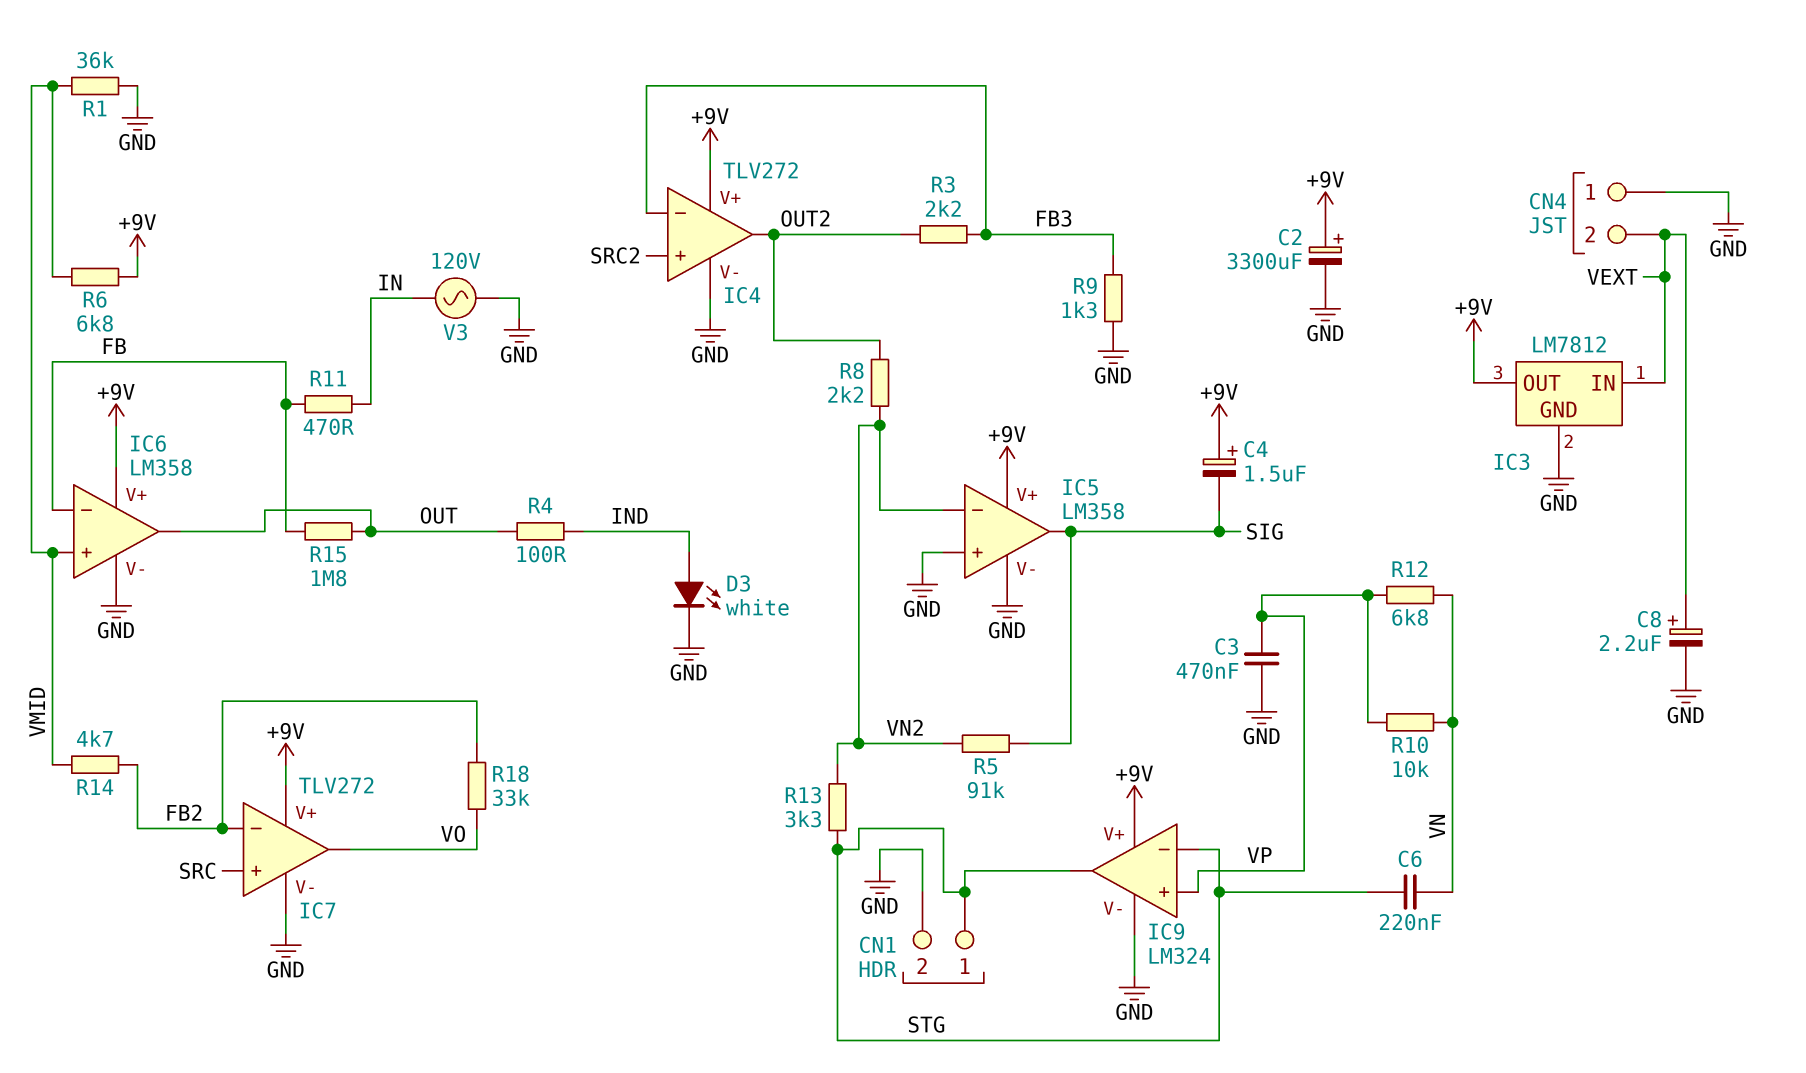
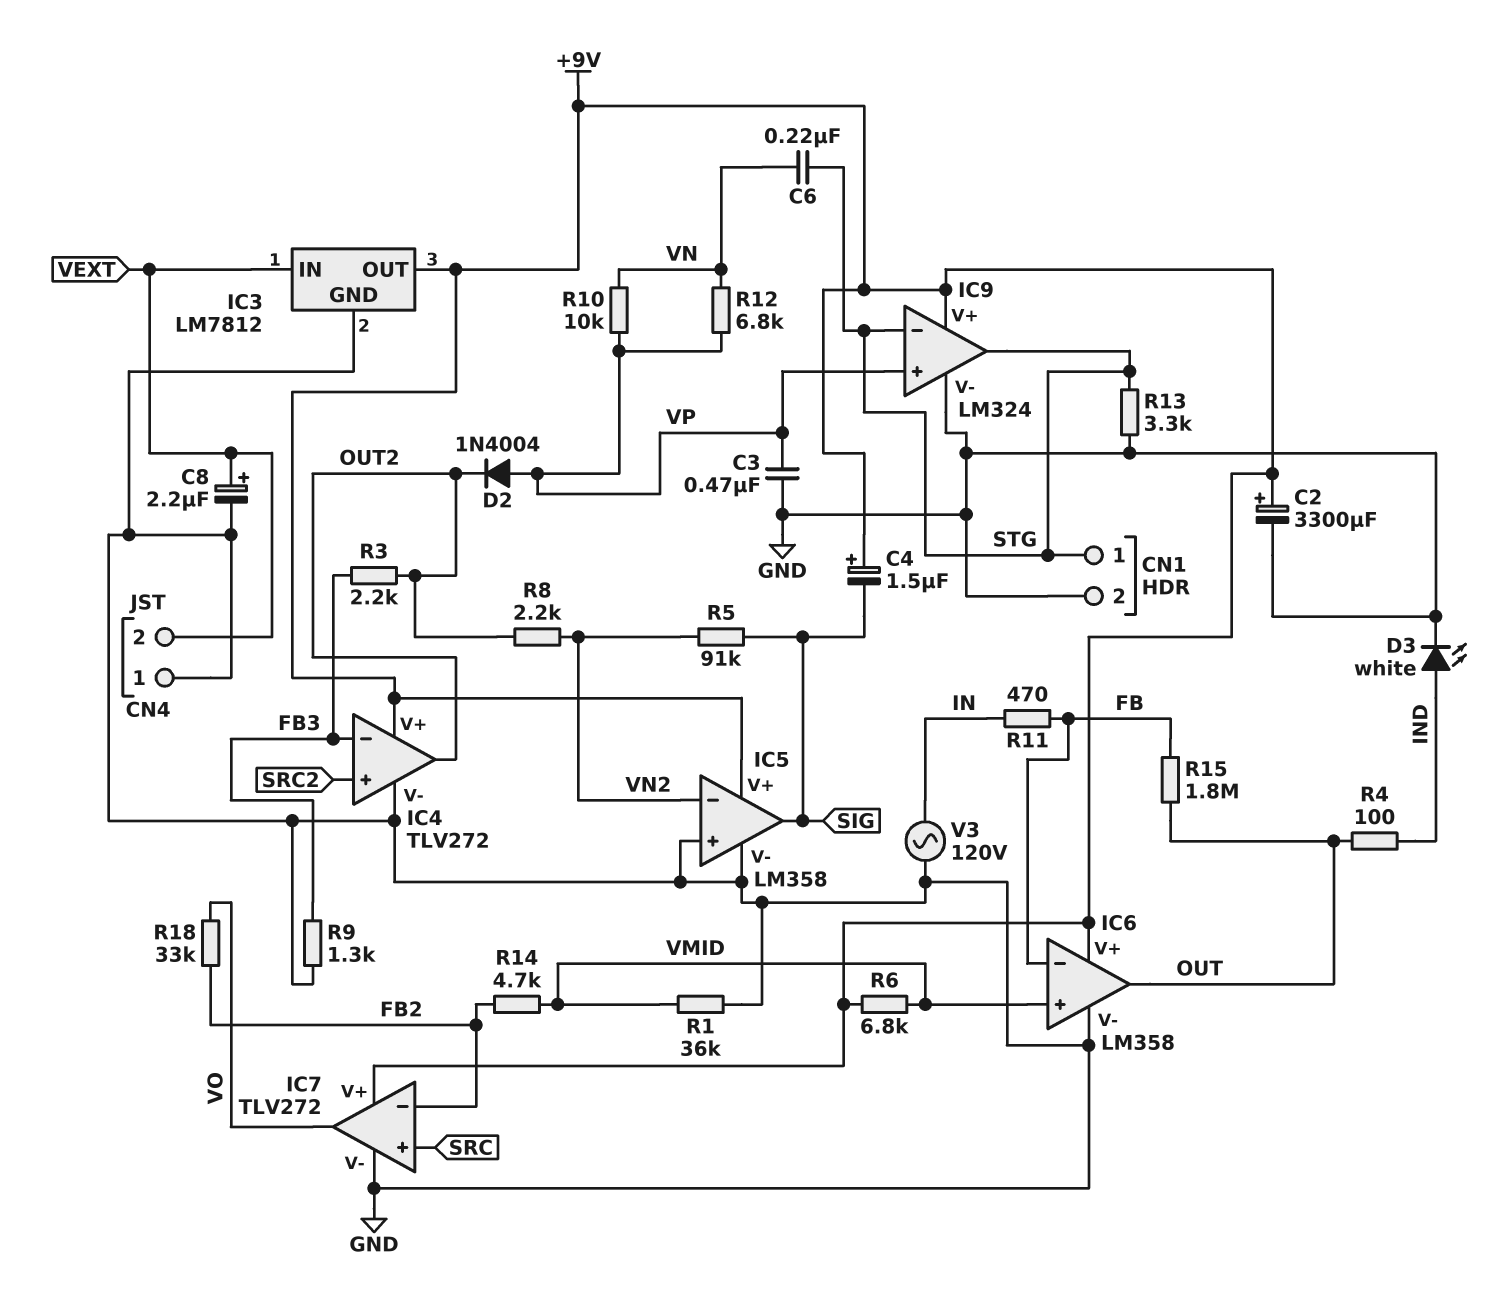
D2: none -> diode 1N4004 (A VP, K OUT2)
R13: 3.3k (STG, VN2) -> 3.3k (GND, STG)

